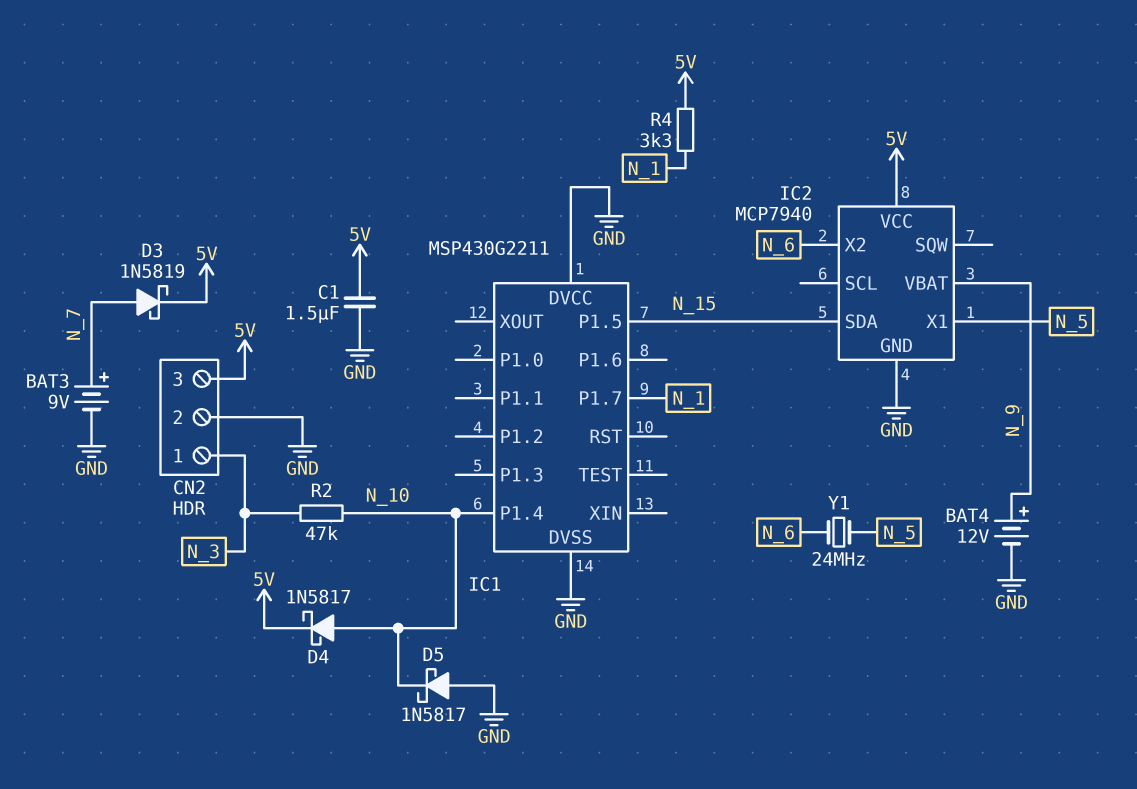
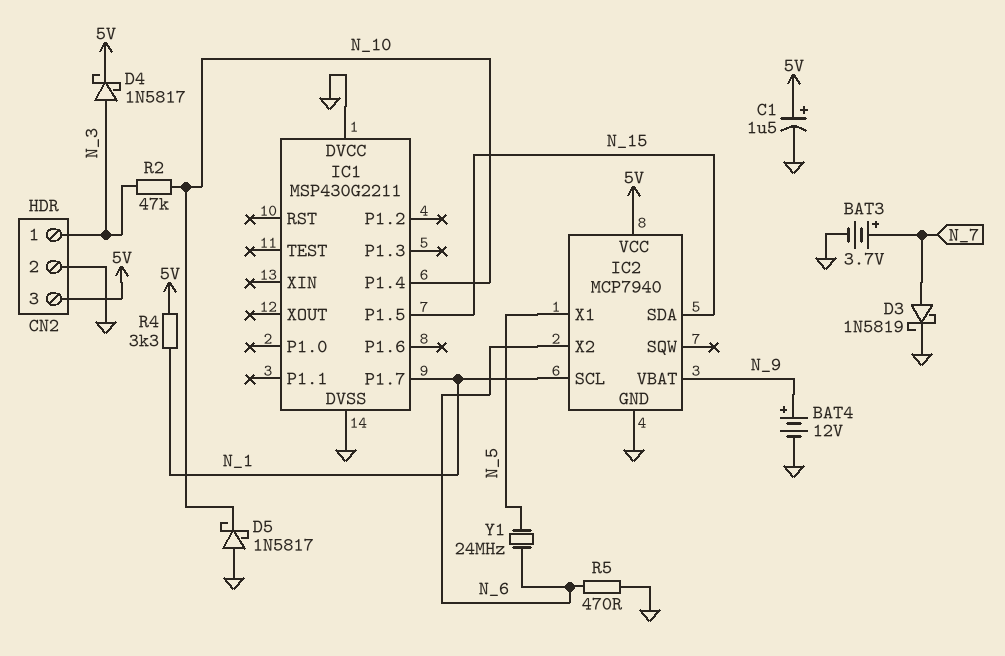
BAT3: 9V (plus N_7, minus GND) -> 3.7V (plus N_7, minus GND)
C1: 1.5uF (5V, GND) -> 1.5uF (plus 5V, minus GND)
D3: schottky 1N5819 (A N_7, K 5V) -> schottky 1N5819 (A N_7, K GND)
D4: schottky 1N5817 (A N_10, K 5V) -> schottky 1N5817 (A N_3, K 5V)
IC2 pin SCL: none -> N_1
R5: none -> 470 (GND, N_6)

